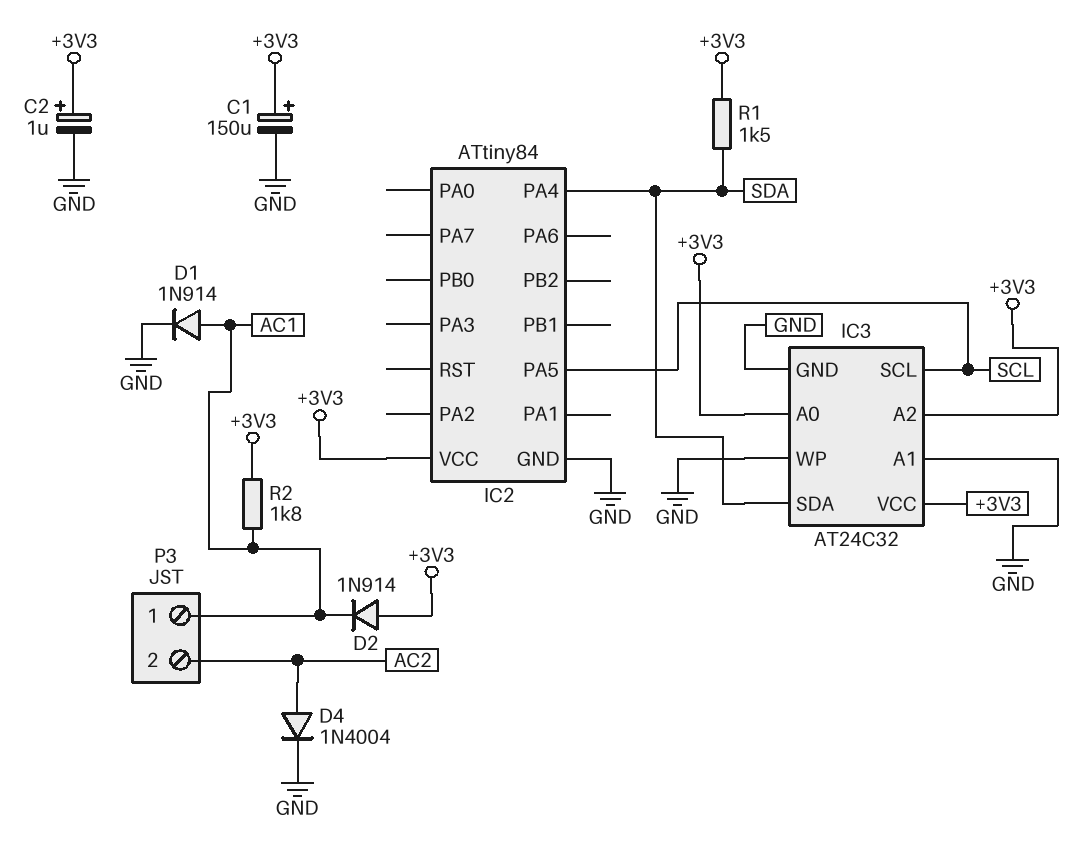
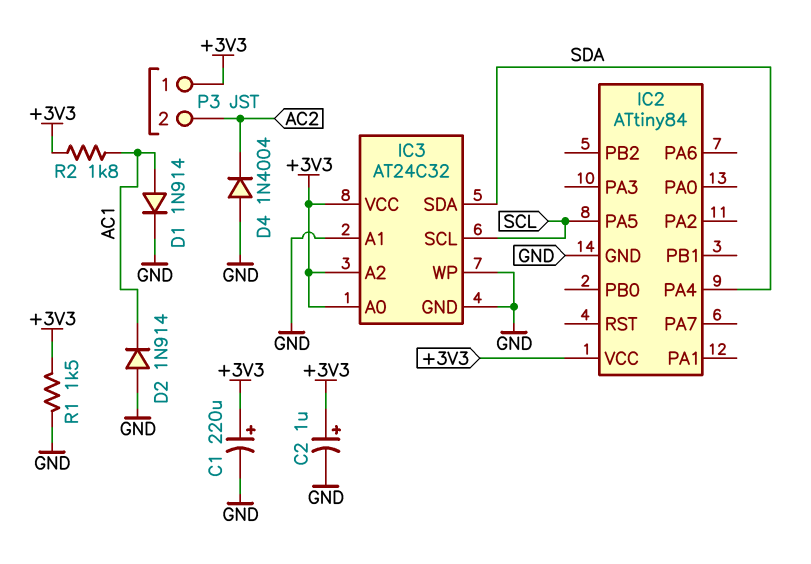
C1: 150uF (plus +3V3, minus GND) -> 220uF (plus +3V3, minus GND)
D2: diode 1N914 (A +3V3, K AC1) -> diode 1N914 (A GND, K AC1)
D4: diode 1N4004 (A AC2, K GND) -> diode 1N4004 (A GND, K AC2)
P3 pin 1: AC1 -> +3V3
R1: 1.5k (+3V3, SDA) -> 1.5k (+3V3, GND)

